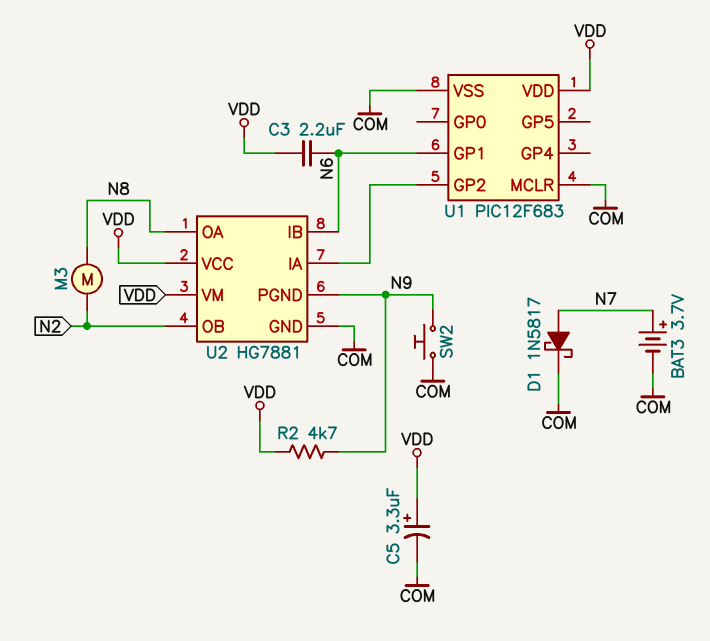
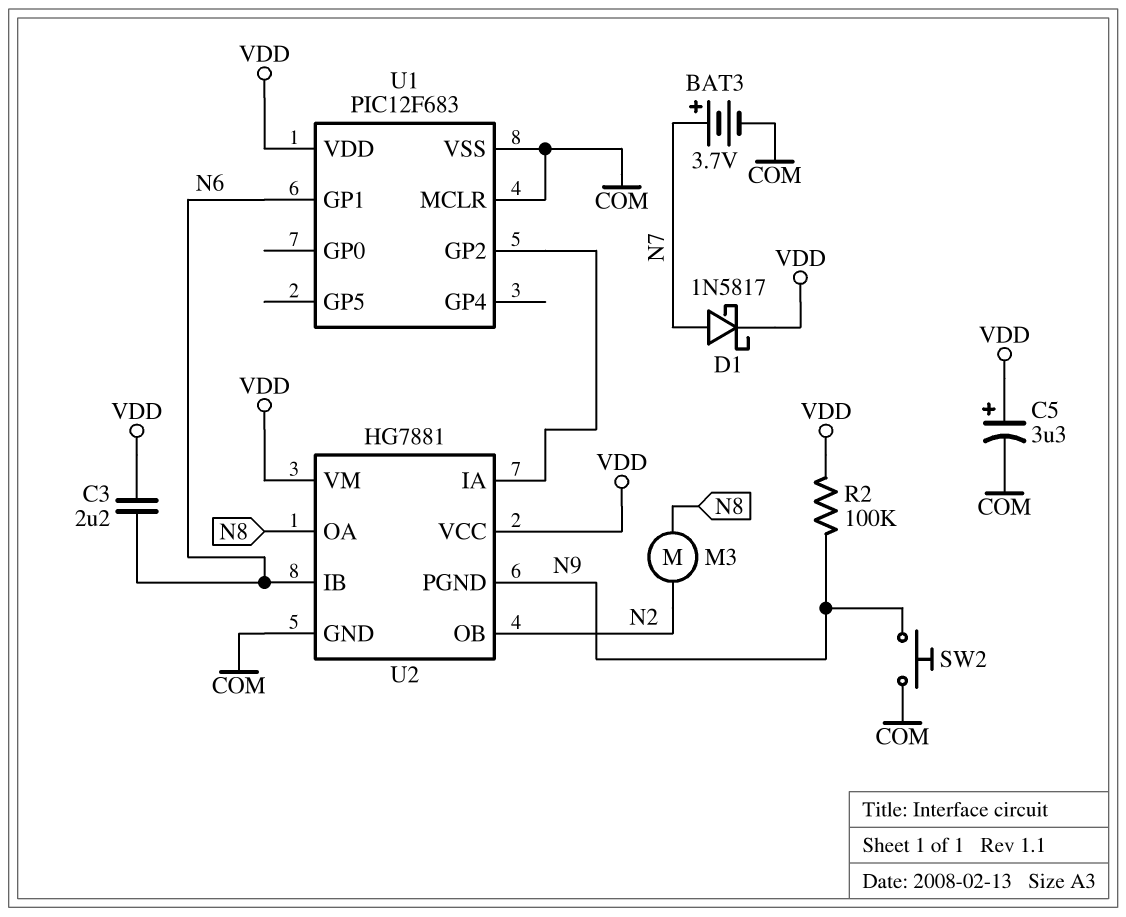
D1: schottky 1N5817 (A N7, K COM) -> schottky 1N5817 (A N7, K VDD)
R2: 4.7k (N9, VDD) -> 100k (N9, VDD)

